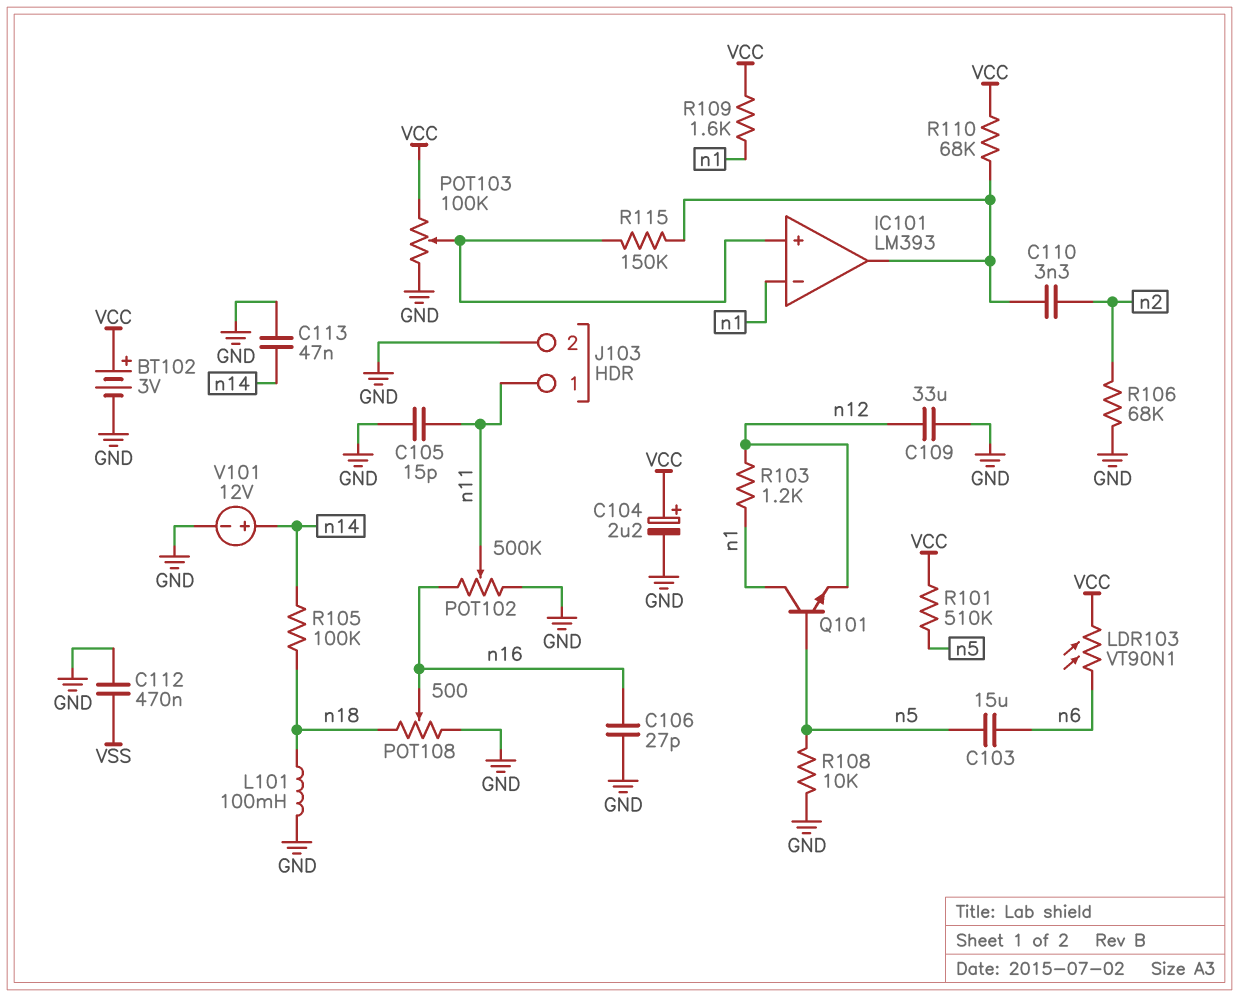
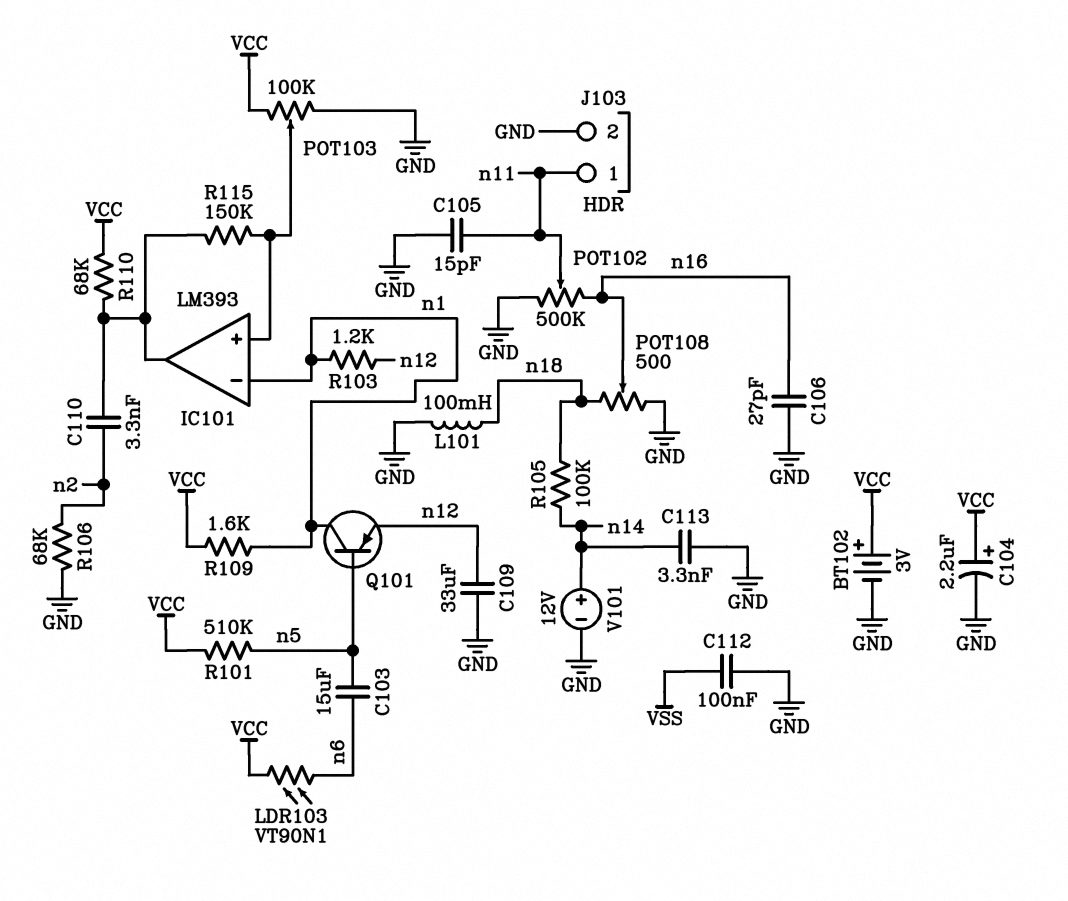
C112: 470nF (GND, VSS) -> 100nF (GND, VSS)
C113: 47nF (GND, n14) -> 3.3nF (GND, n14)
Q101: NPN (B n5, C n1, E n12) -> PNP (B n5, C n1, E n12)
R108: 10k (GND, n5) -> none

